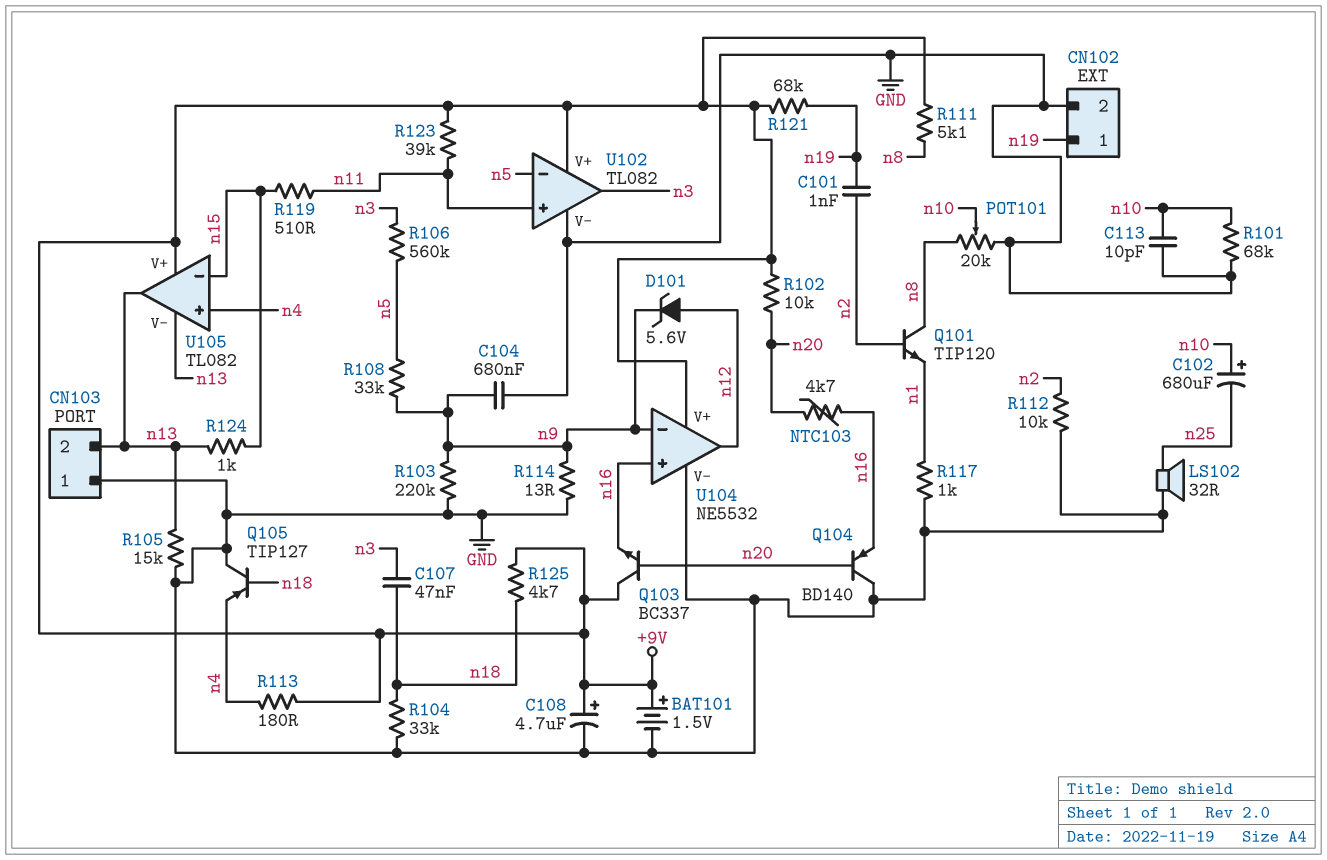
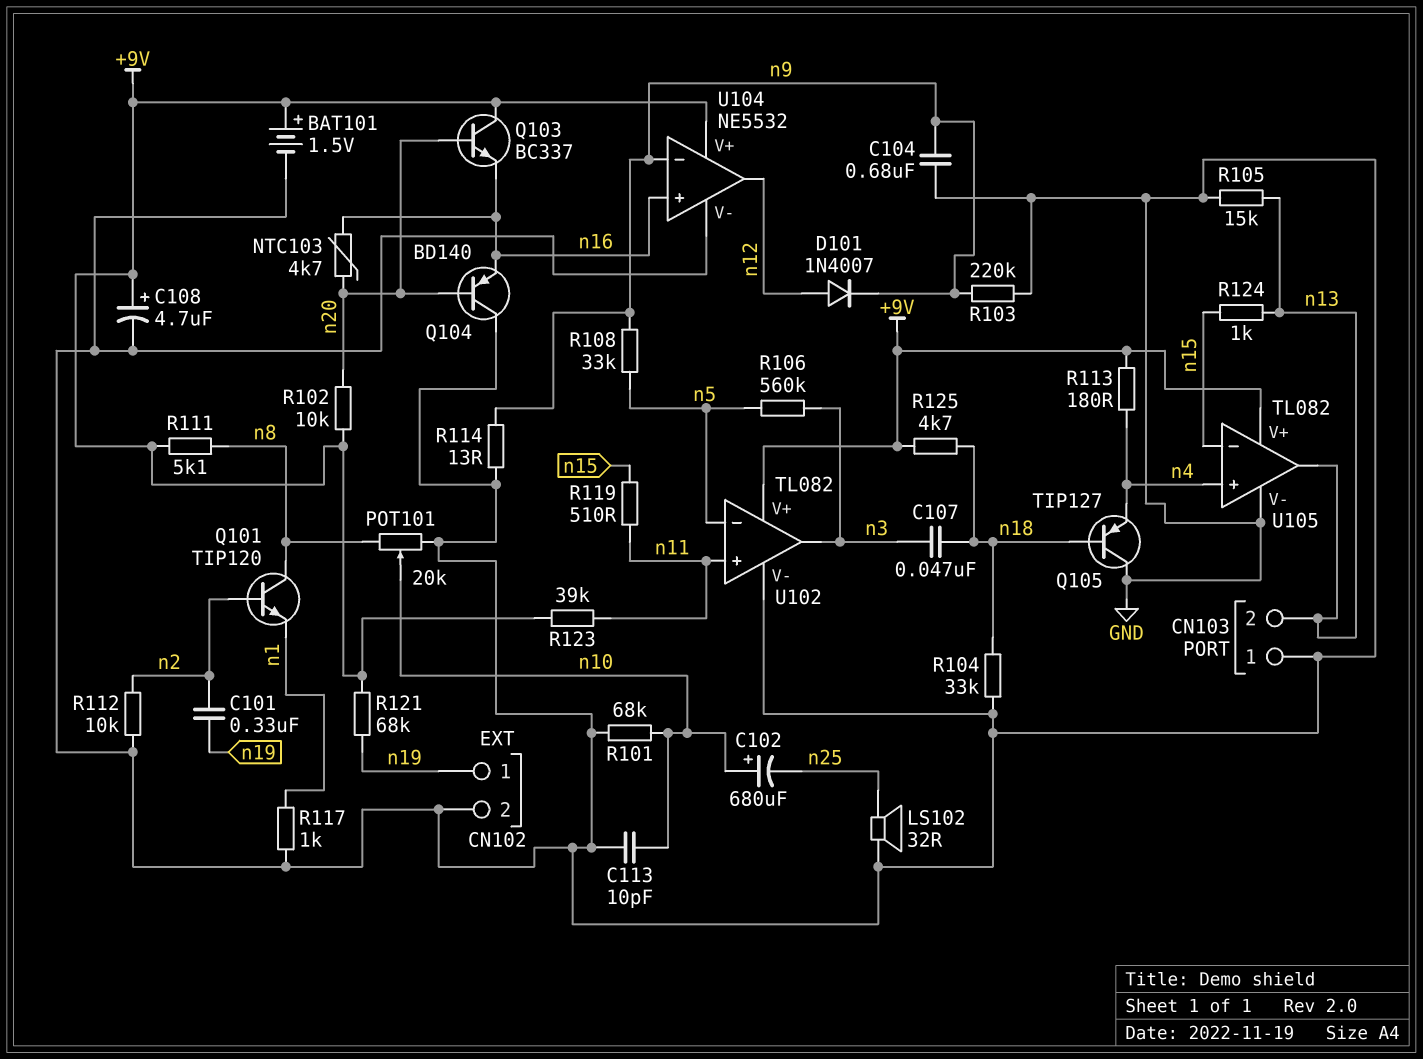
C101: 1nF (n2, n19) -> 330nF (n2, n19)
D101: zener 5.6V (A n12, K n9) -> diode 1N4007 (A n12, K n9)
U105 pin V-: n13 -> GND

